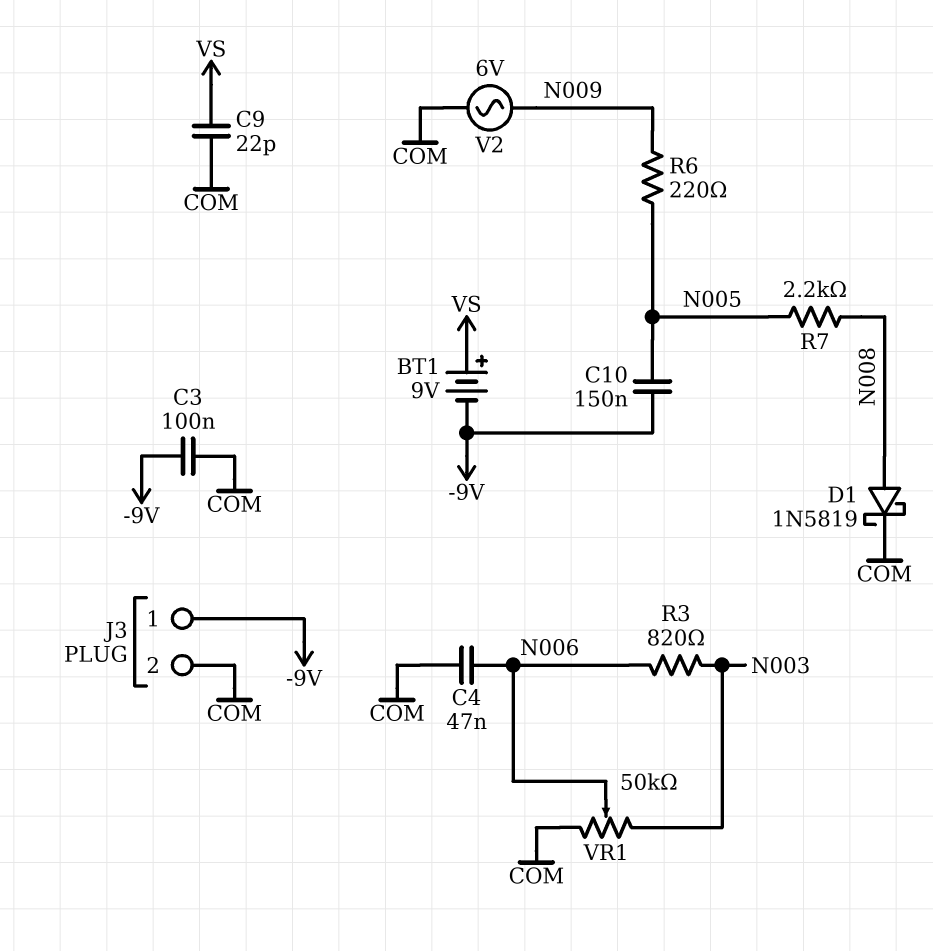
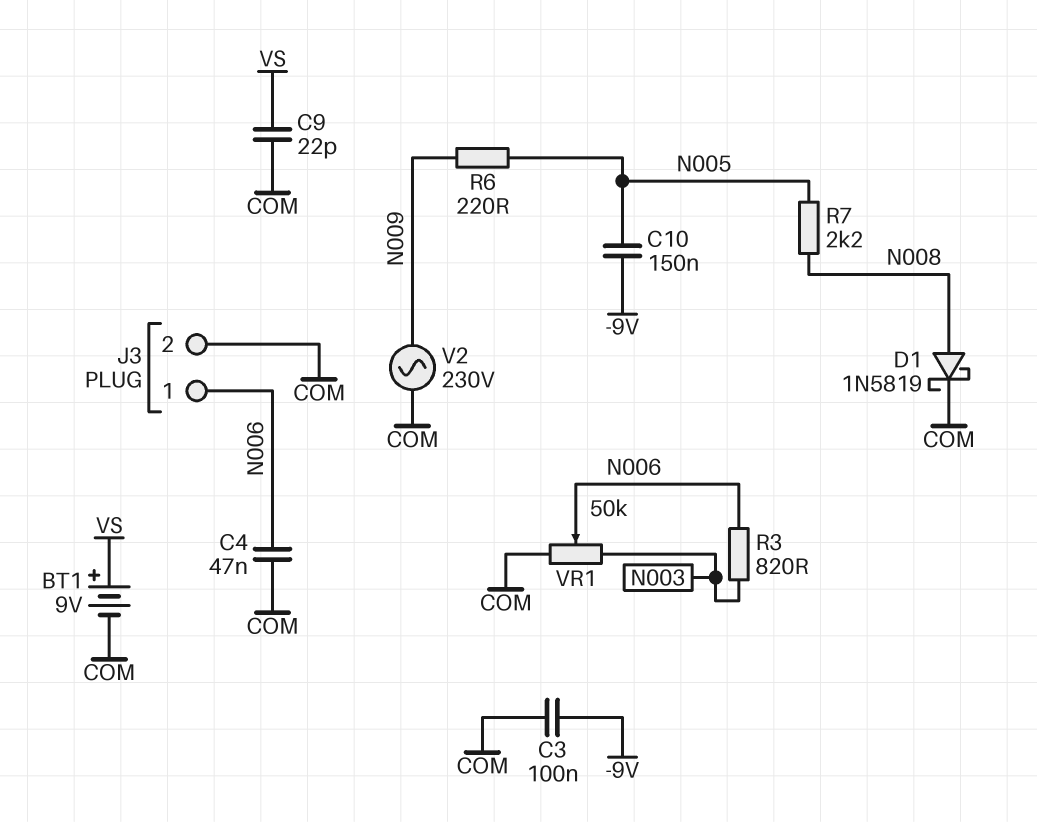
BT1: 9V (plus VS, minus -9V) -> 9V (plus VS, minus COM)
J3 pin 1: -9V -> N006
V2: AC 6V (COM, N009) -> AC 230V (COM, N009)

